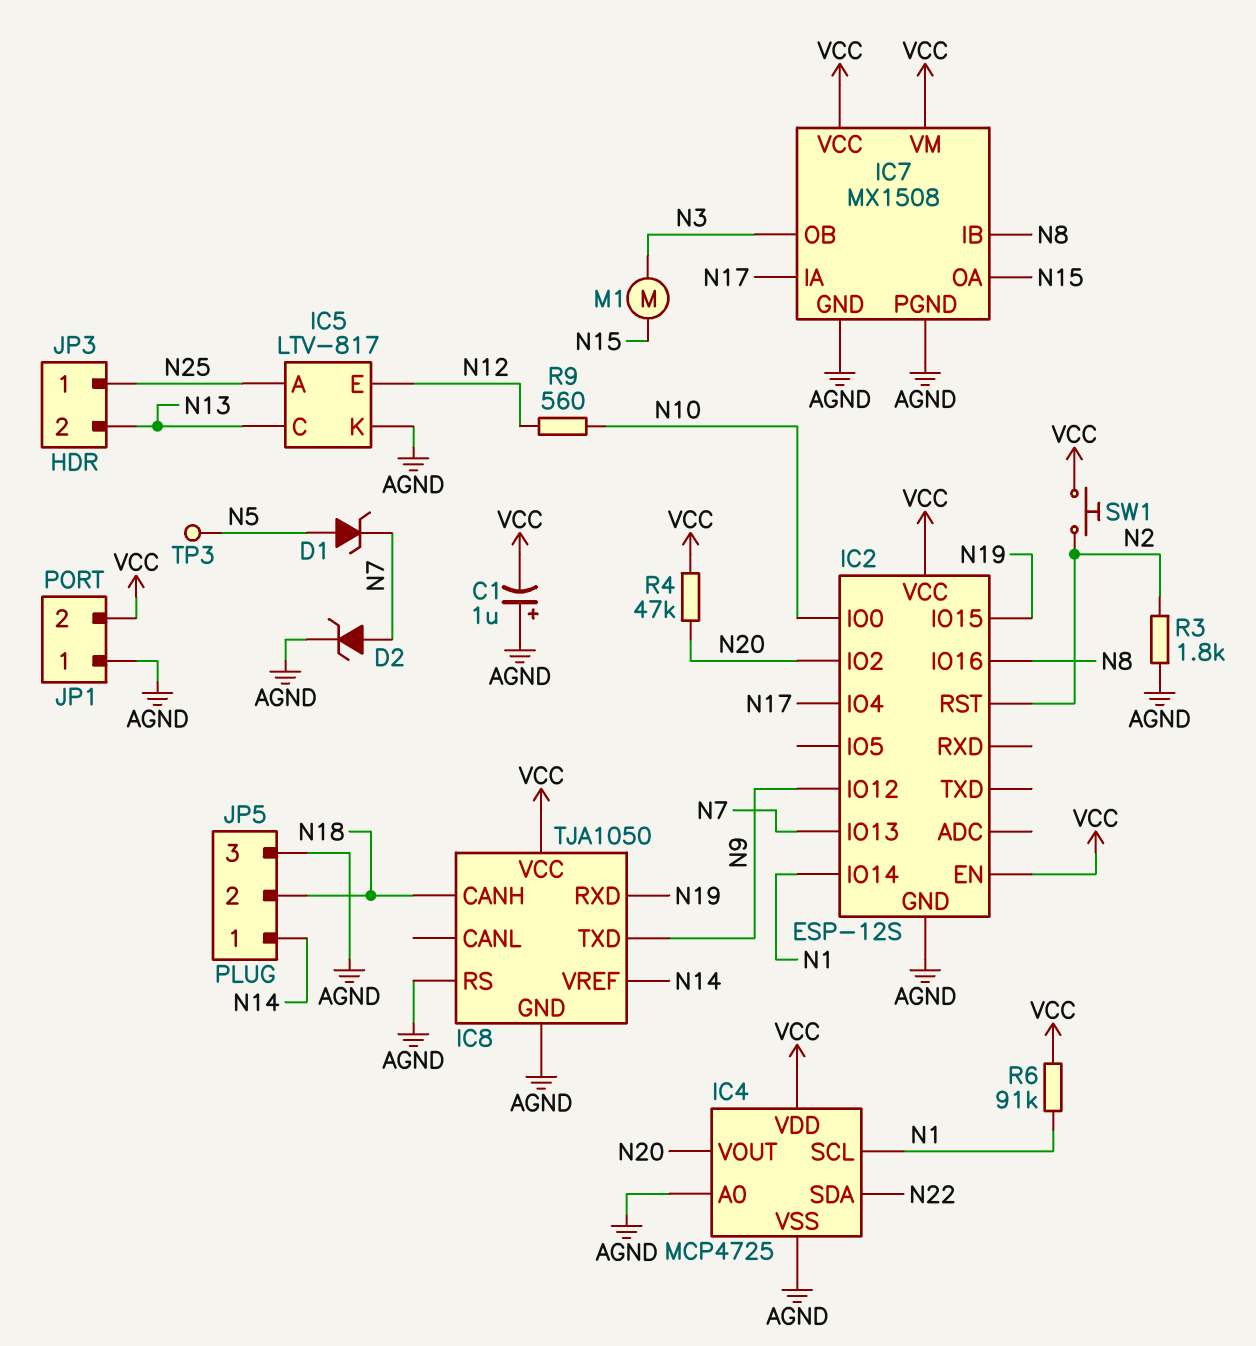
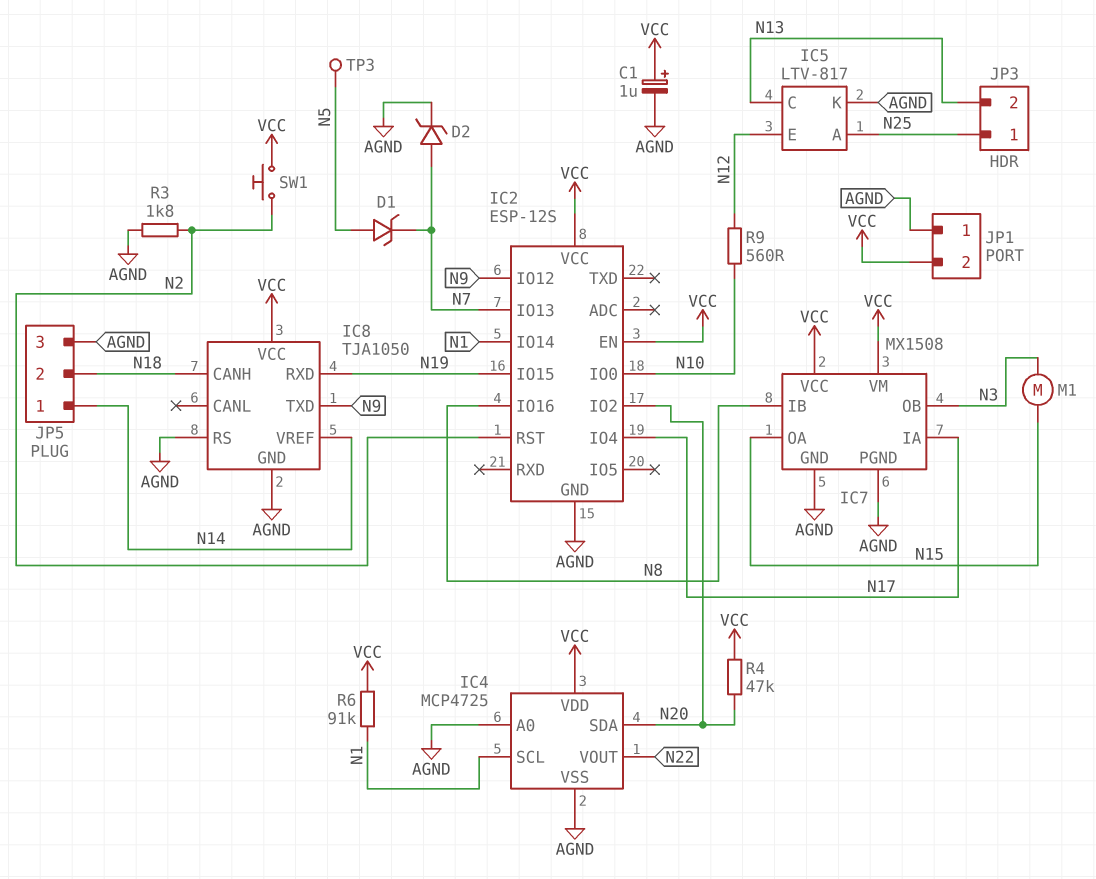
C1: 1uF (plus AGND, minus VCC) -> 1uF (plus VCC, minus AGND)
IC4 pin SDA: N22 -> N20
IC4 pin VOUT: N20 -> N22

